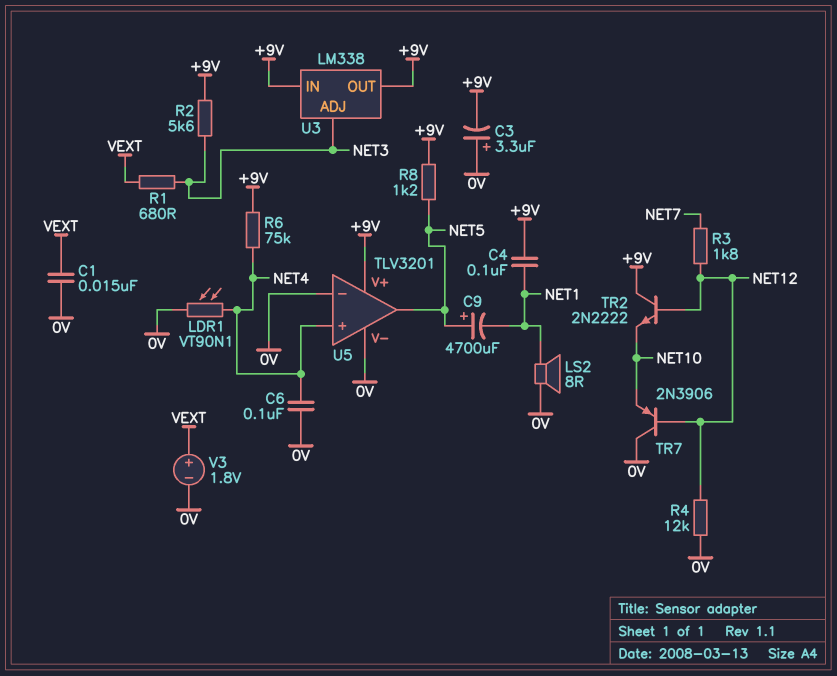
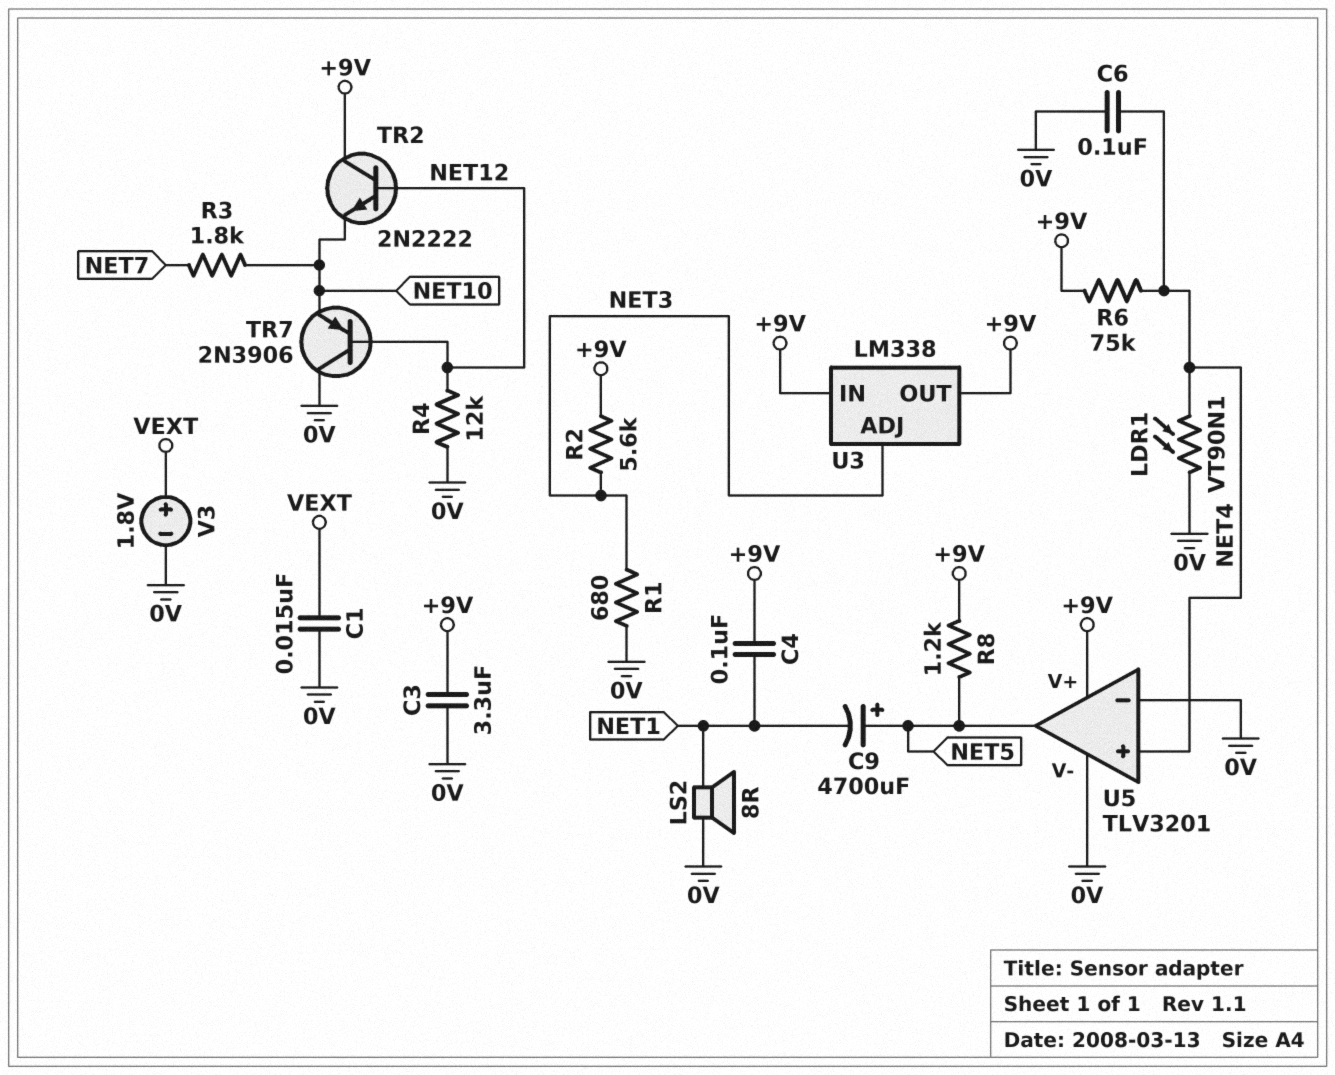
C3: 3.3uF (plus 0V, minus +9V) -> 3.3uF (+9V, 0V)
R1: 680 (NET3, VEXT) -> 680 (0V, NET3)
R3: 1.8k (NET7, NET12) -> 1.8k (NET7, NET10)

